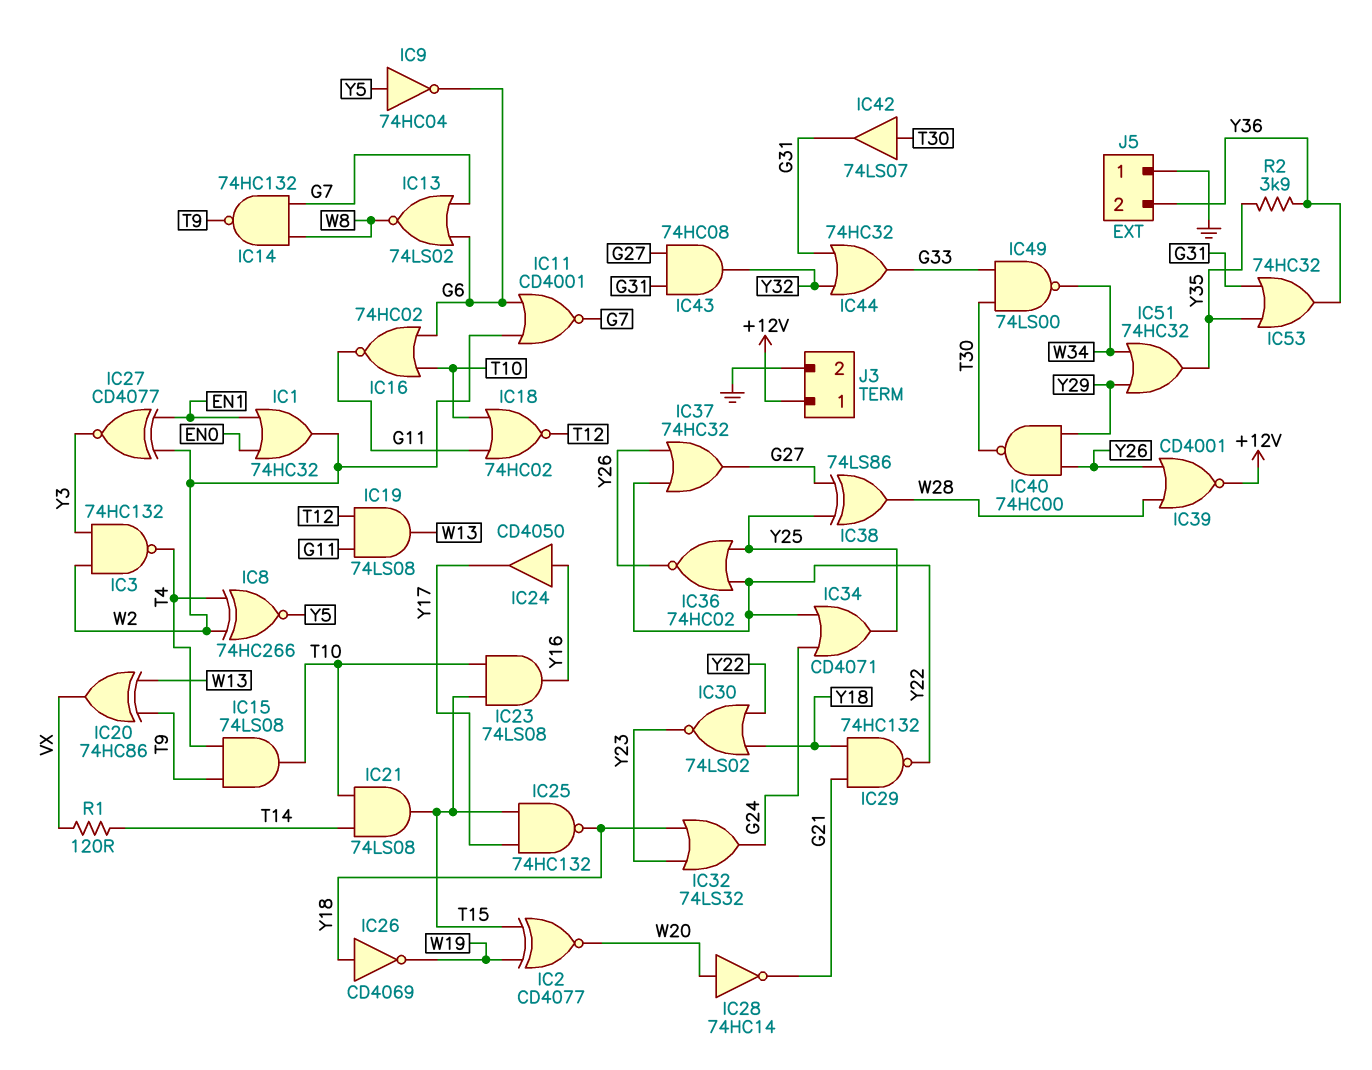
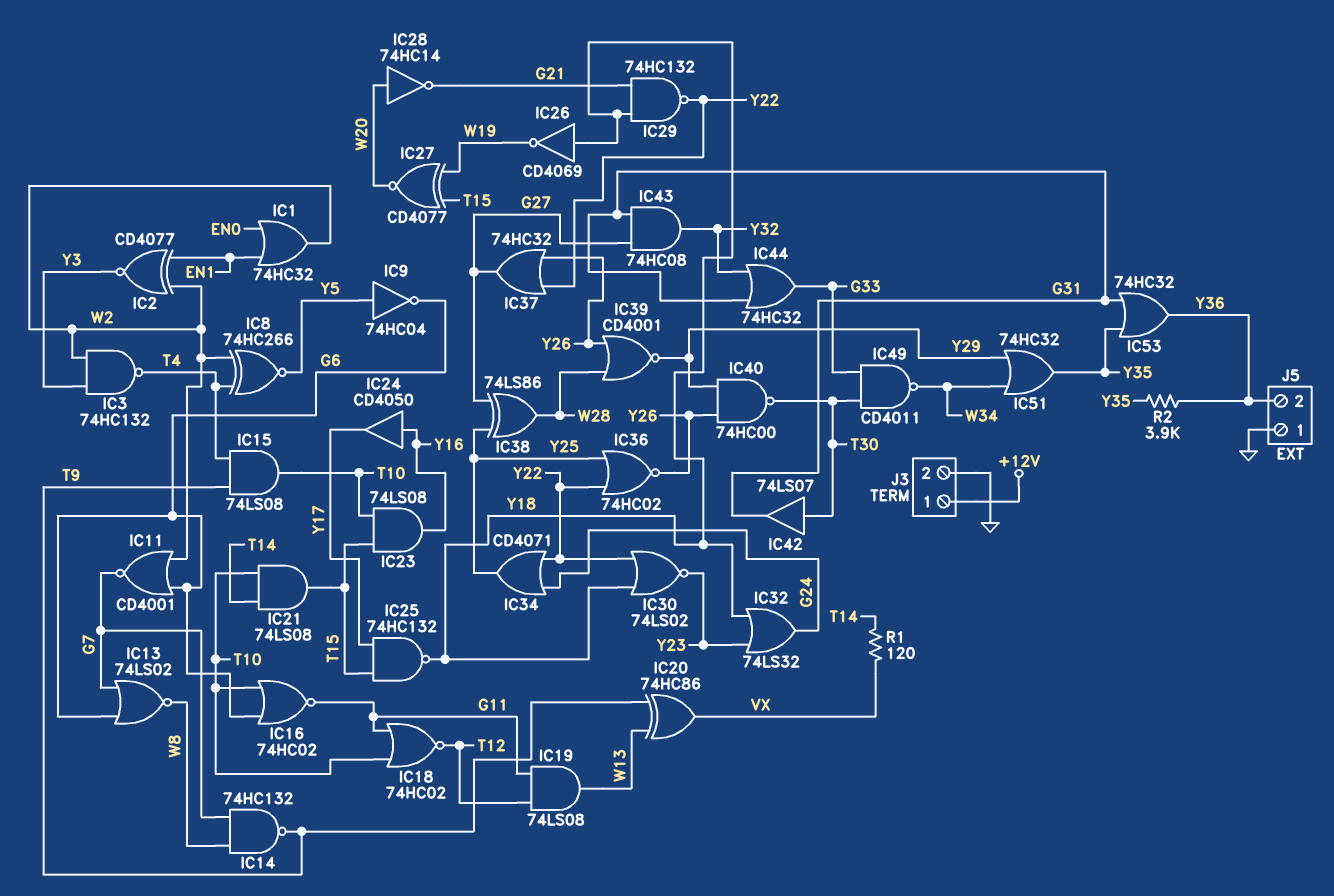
IC2: XNOR CD4077 (in T15, in W19, out W20) -> XNOR CD4077 (in EN1, in W2, out Y3)
IC27: XNOR CD4077 (in EN1, in W2, out Y3) -> XNOR CD4077 (in T15, in W19, out W20)
IC39: NOR CD4001 (in W28, in Y26, out +12V) -> NOR CD4001 (in W28, in Y26, out Y29)
IC49: NAND 74LS00 (in G33, in T30, out W34) -> NAND CD4011 (in G33, in T30, out W34)

